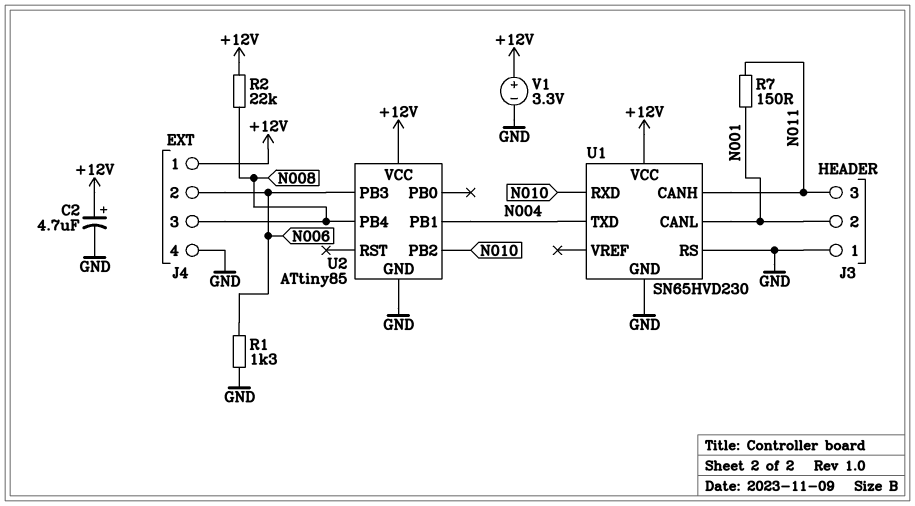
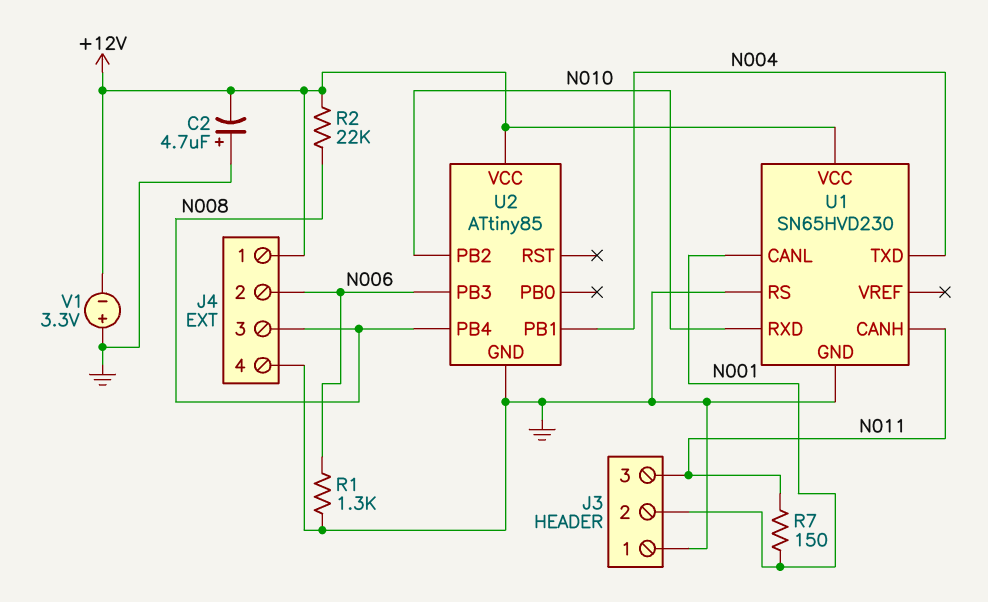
C2: 4.7uF (plus +12V, minus GND) -> 4.7uF (plus GND, minus +12V)
V1: 3.3V (plus +12V, minus GND) -> 3.3V (plus GND, minus +12V)

